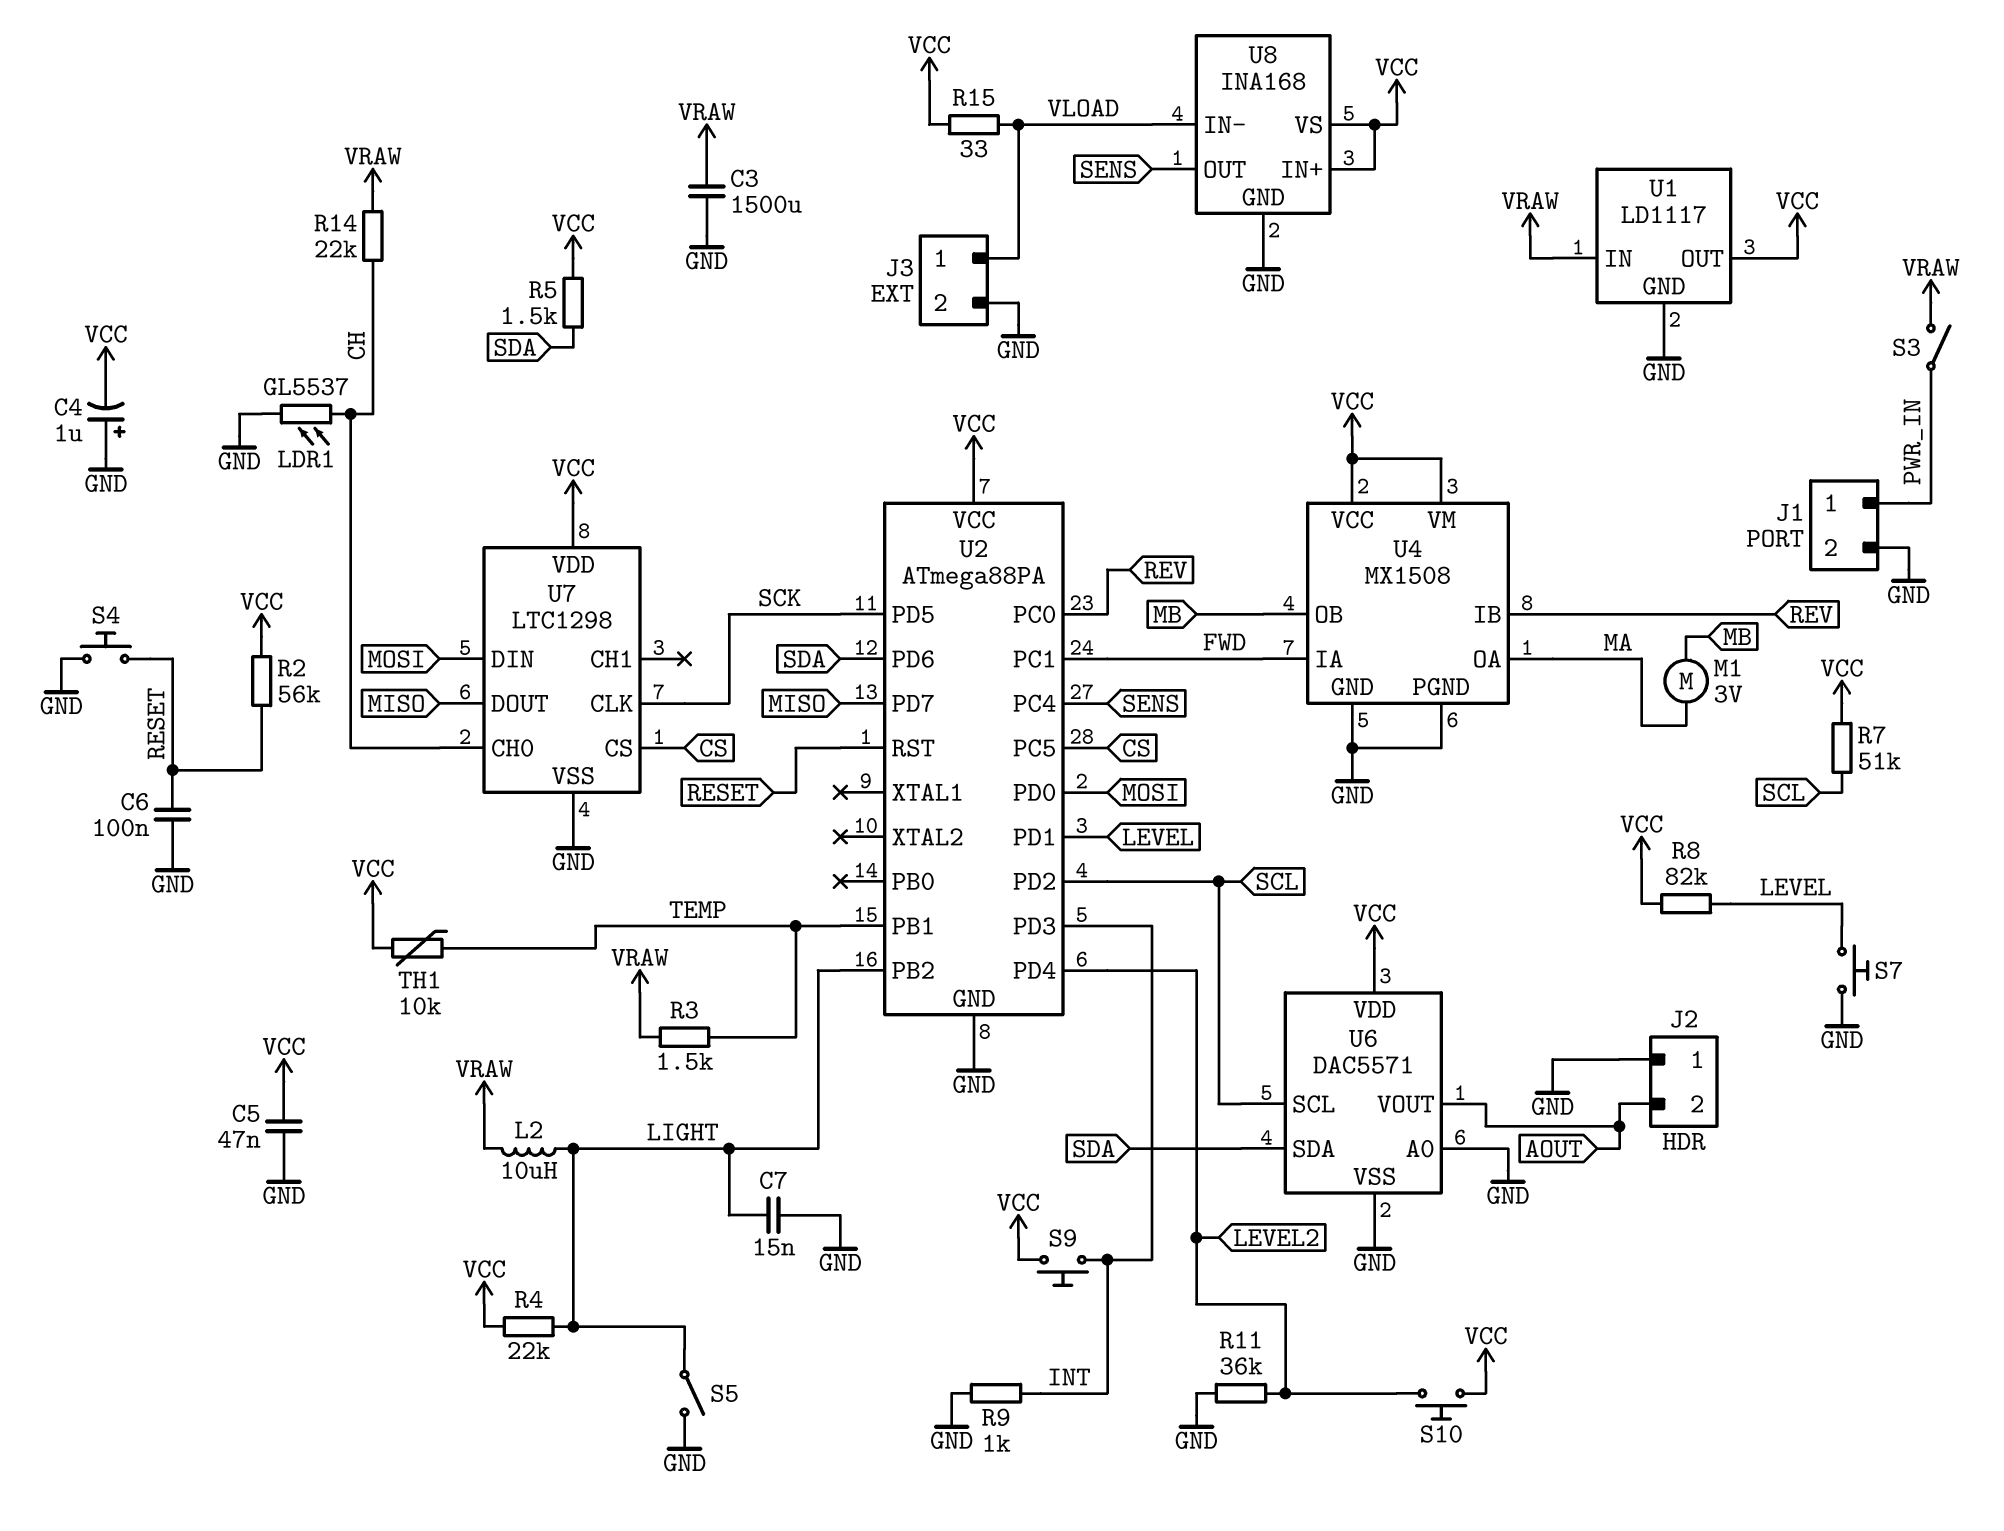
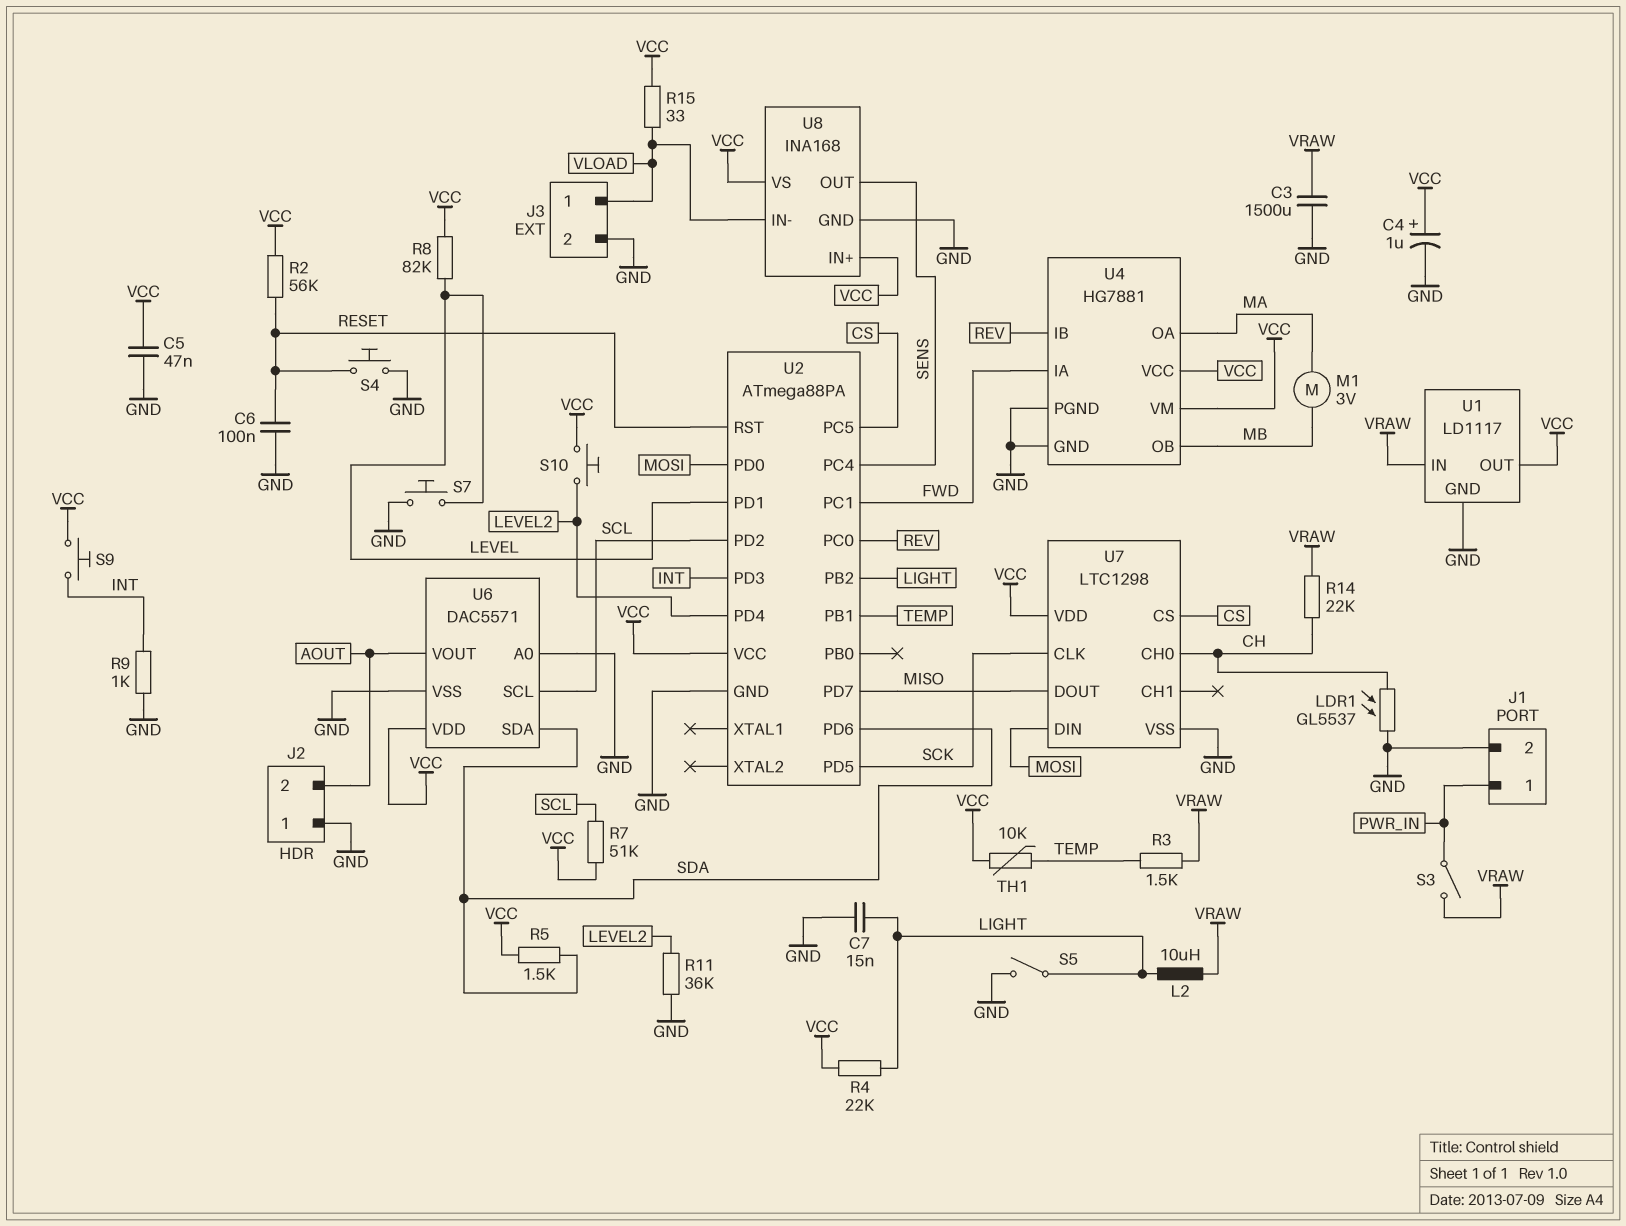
C4: 1uF (plus GND, minus VCC) -> 1uF (plus VCC, minus GND)
U4: MX1508 -> HG7881

